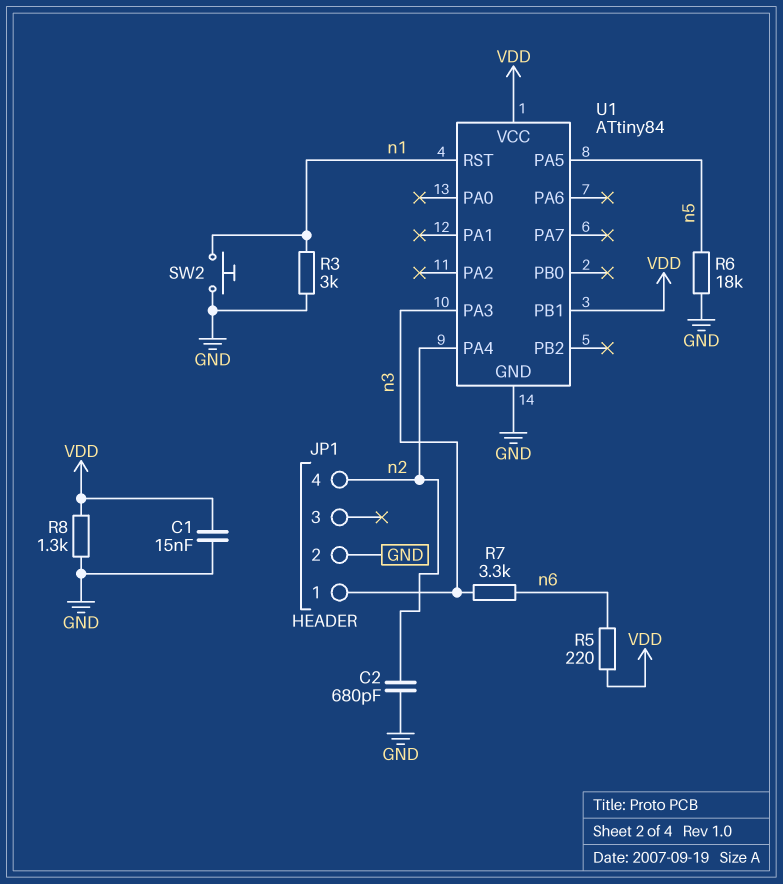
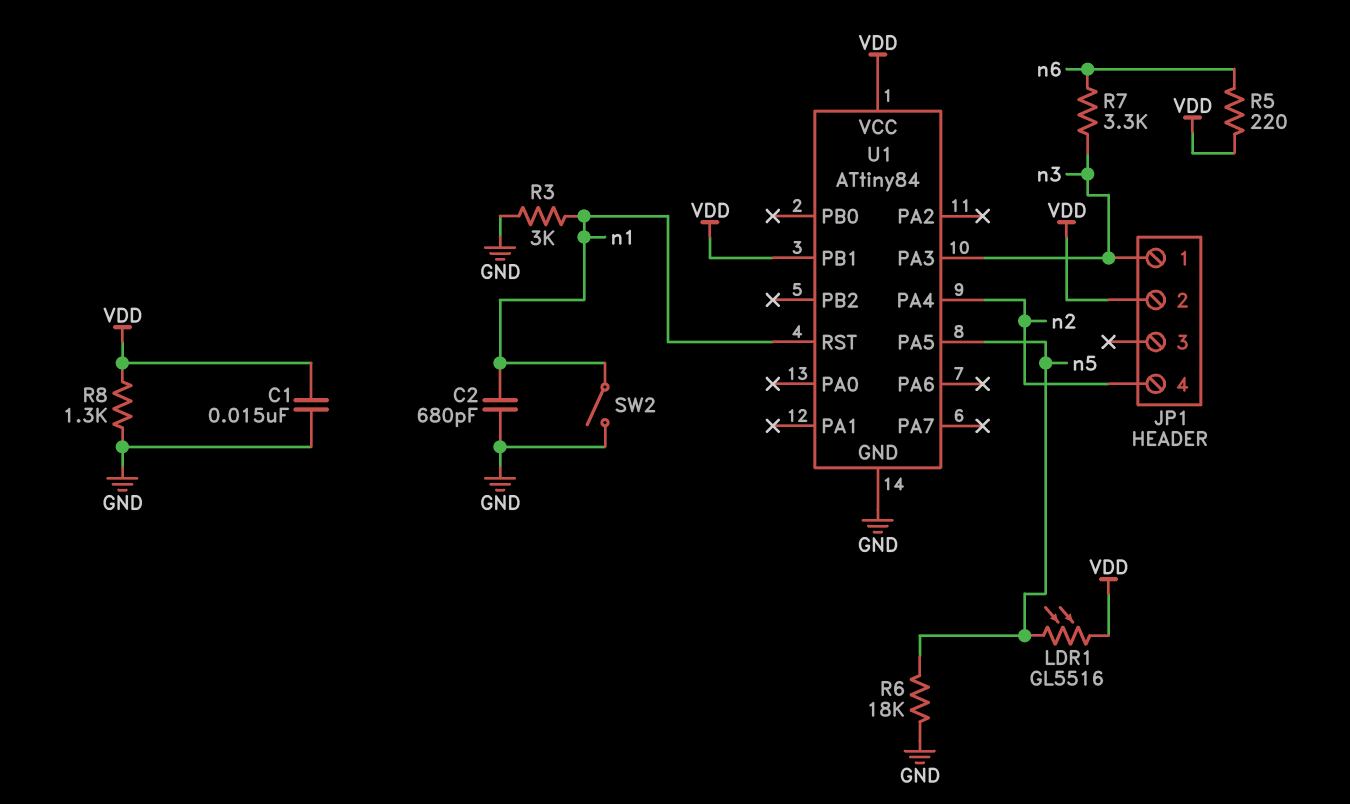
C2: 680pF (GND, n2) -> 680pF (GND, n1)
JP1 pin 2: GND -> VDD
LDR1: none -> GL5516 (VDD, n5)
SW2: button (GND, n1) -> switch (GND, n1)

